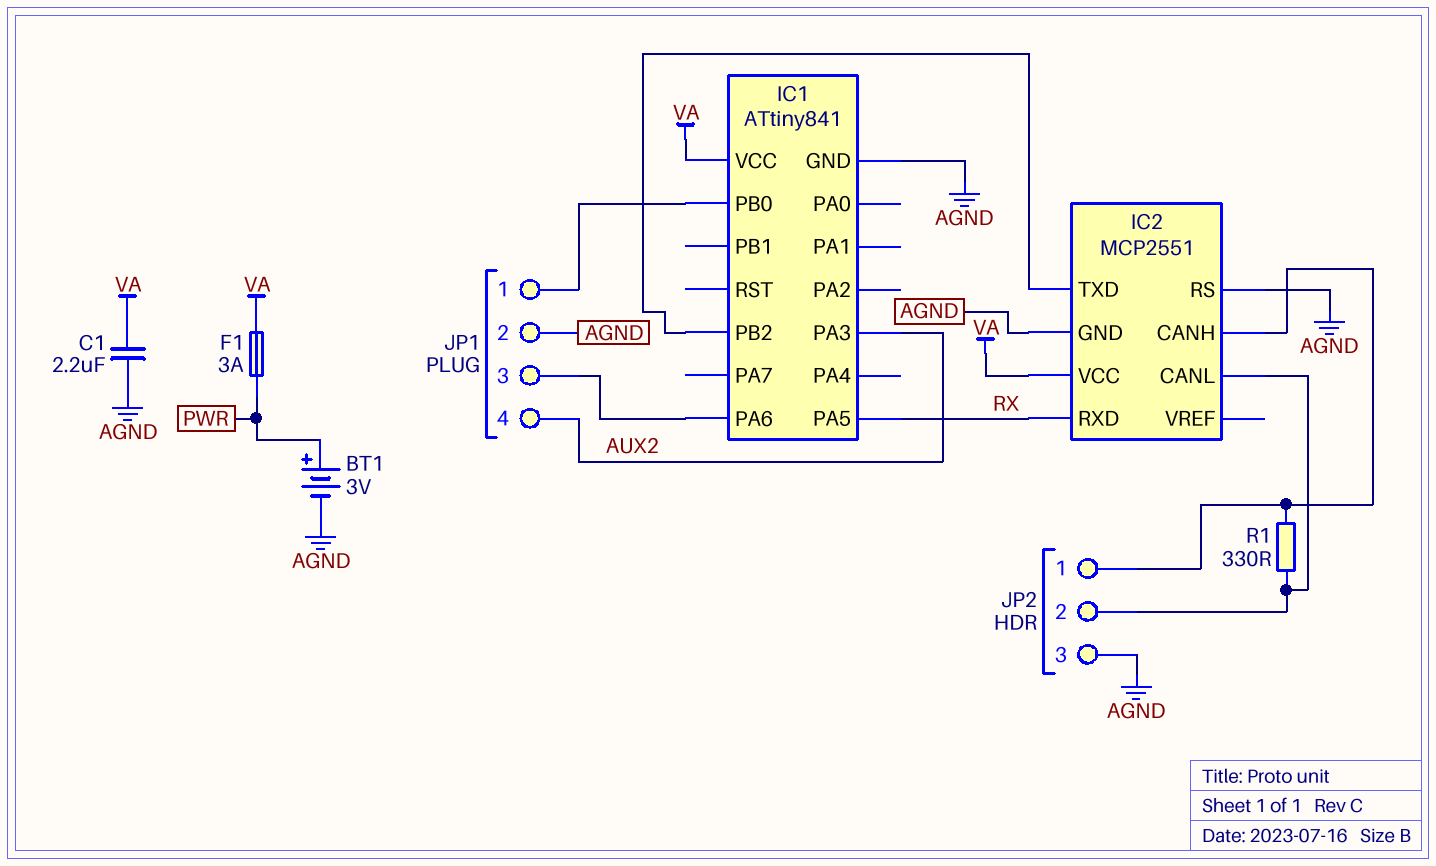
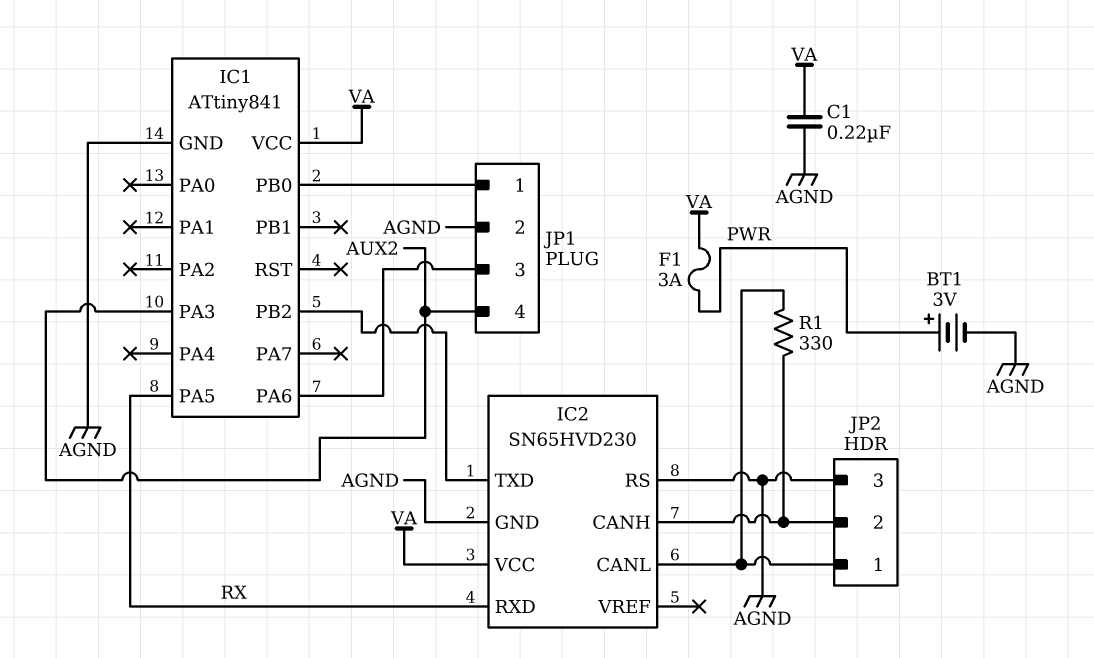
C1: 2.2uF (AGND, VA) -> 220nF (AGND, VA)
IC2: MCP2551 -> SN65HVD230
JP2 pin 1: IC2/CANH -> IC2/CANL
JP2 pin 2: IC2/CANL -> IC2/CANH

